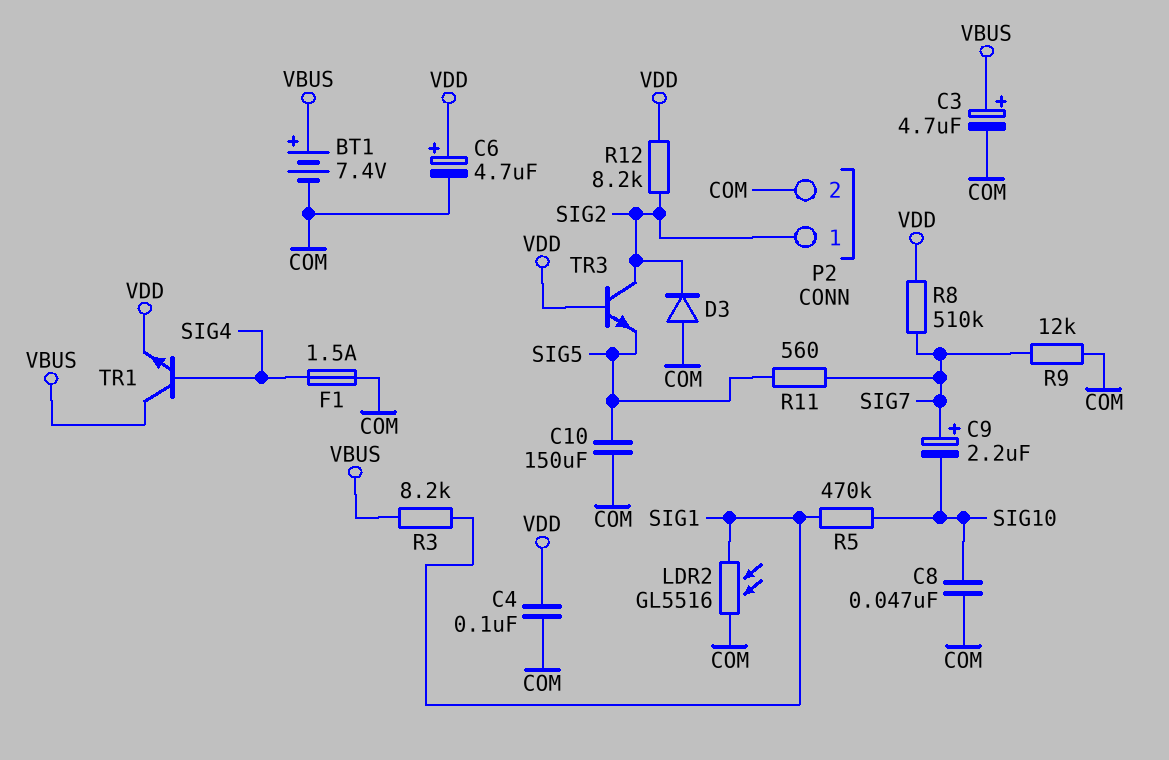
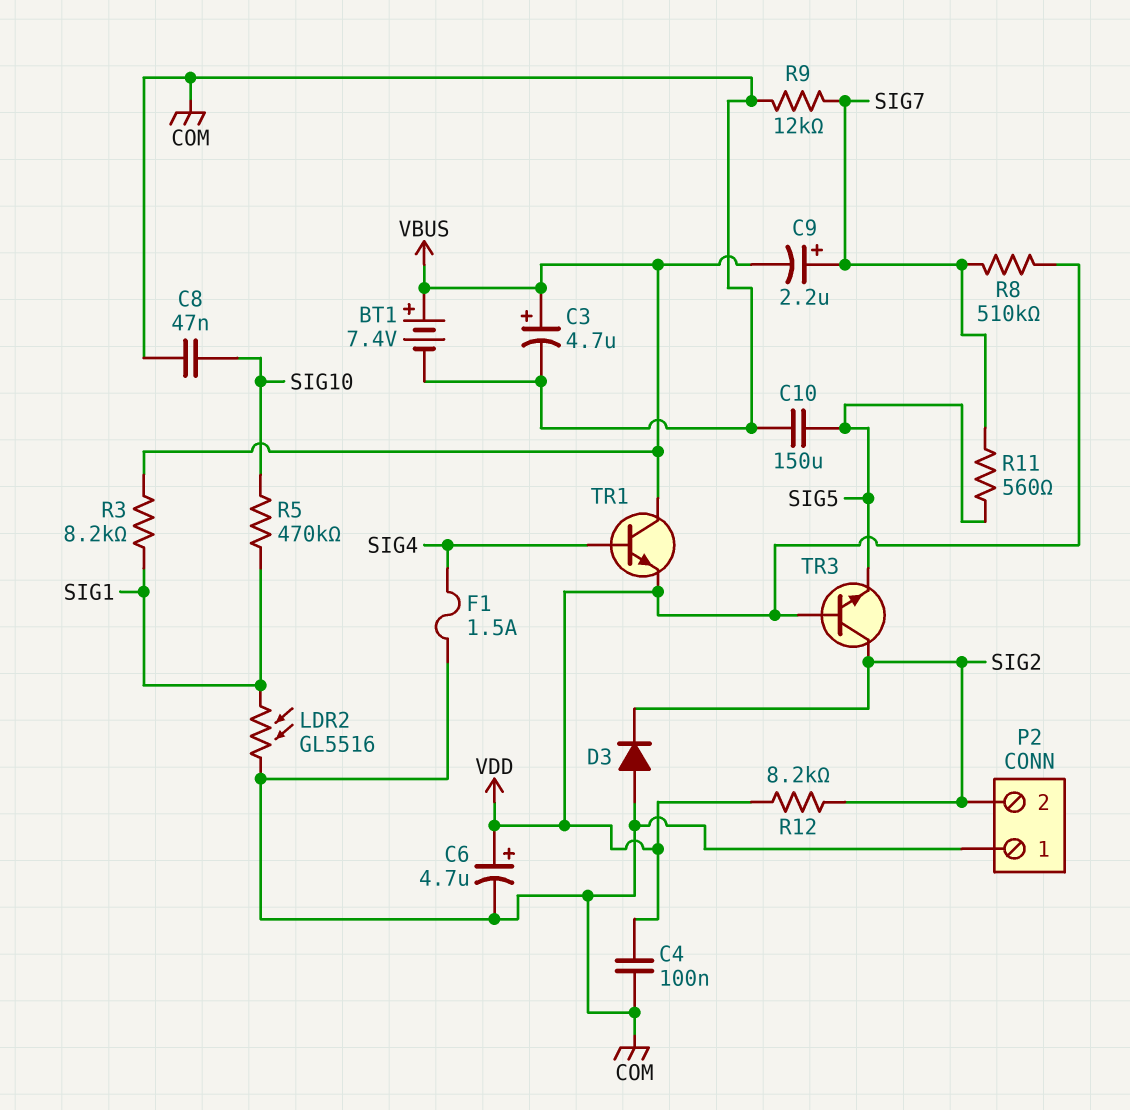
C9: 2.2uF (plus SIG7, minus SIG10) -> 2.2uF (plus SIG7, minus VBUS)
P2 pin 1: SIG2 -> COM
P2 pin 2: COM -> SIG2

